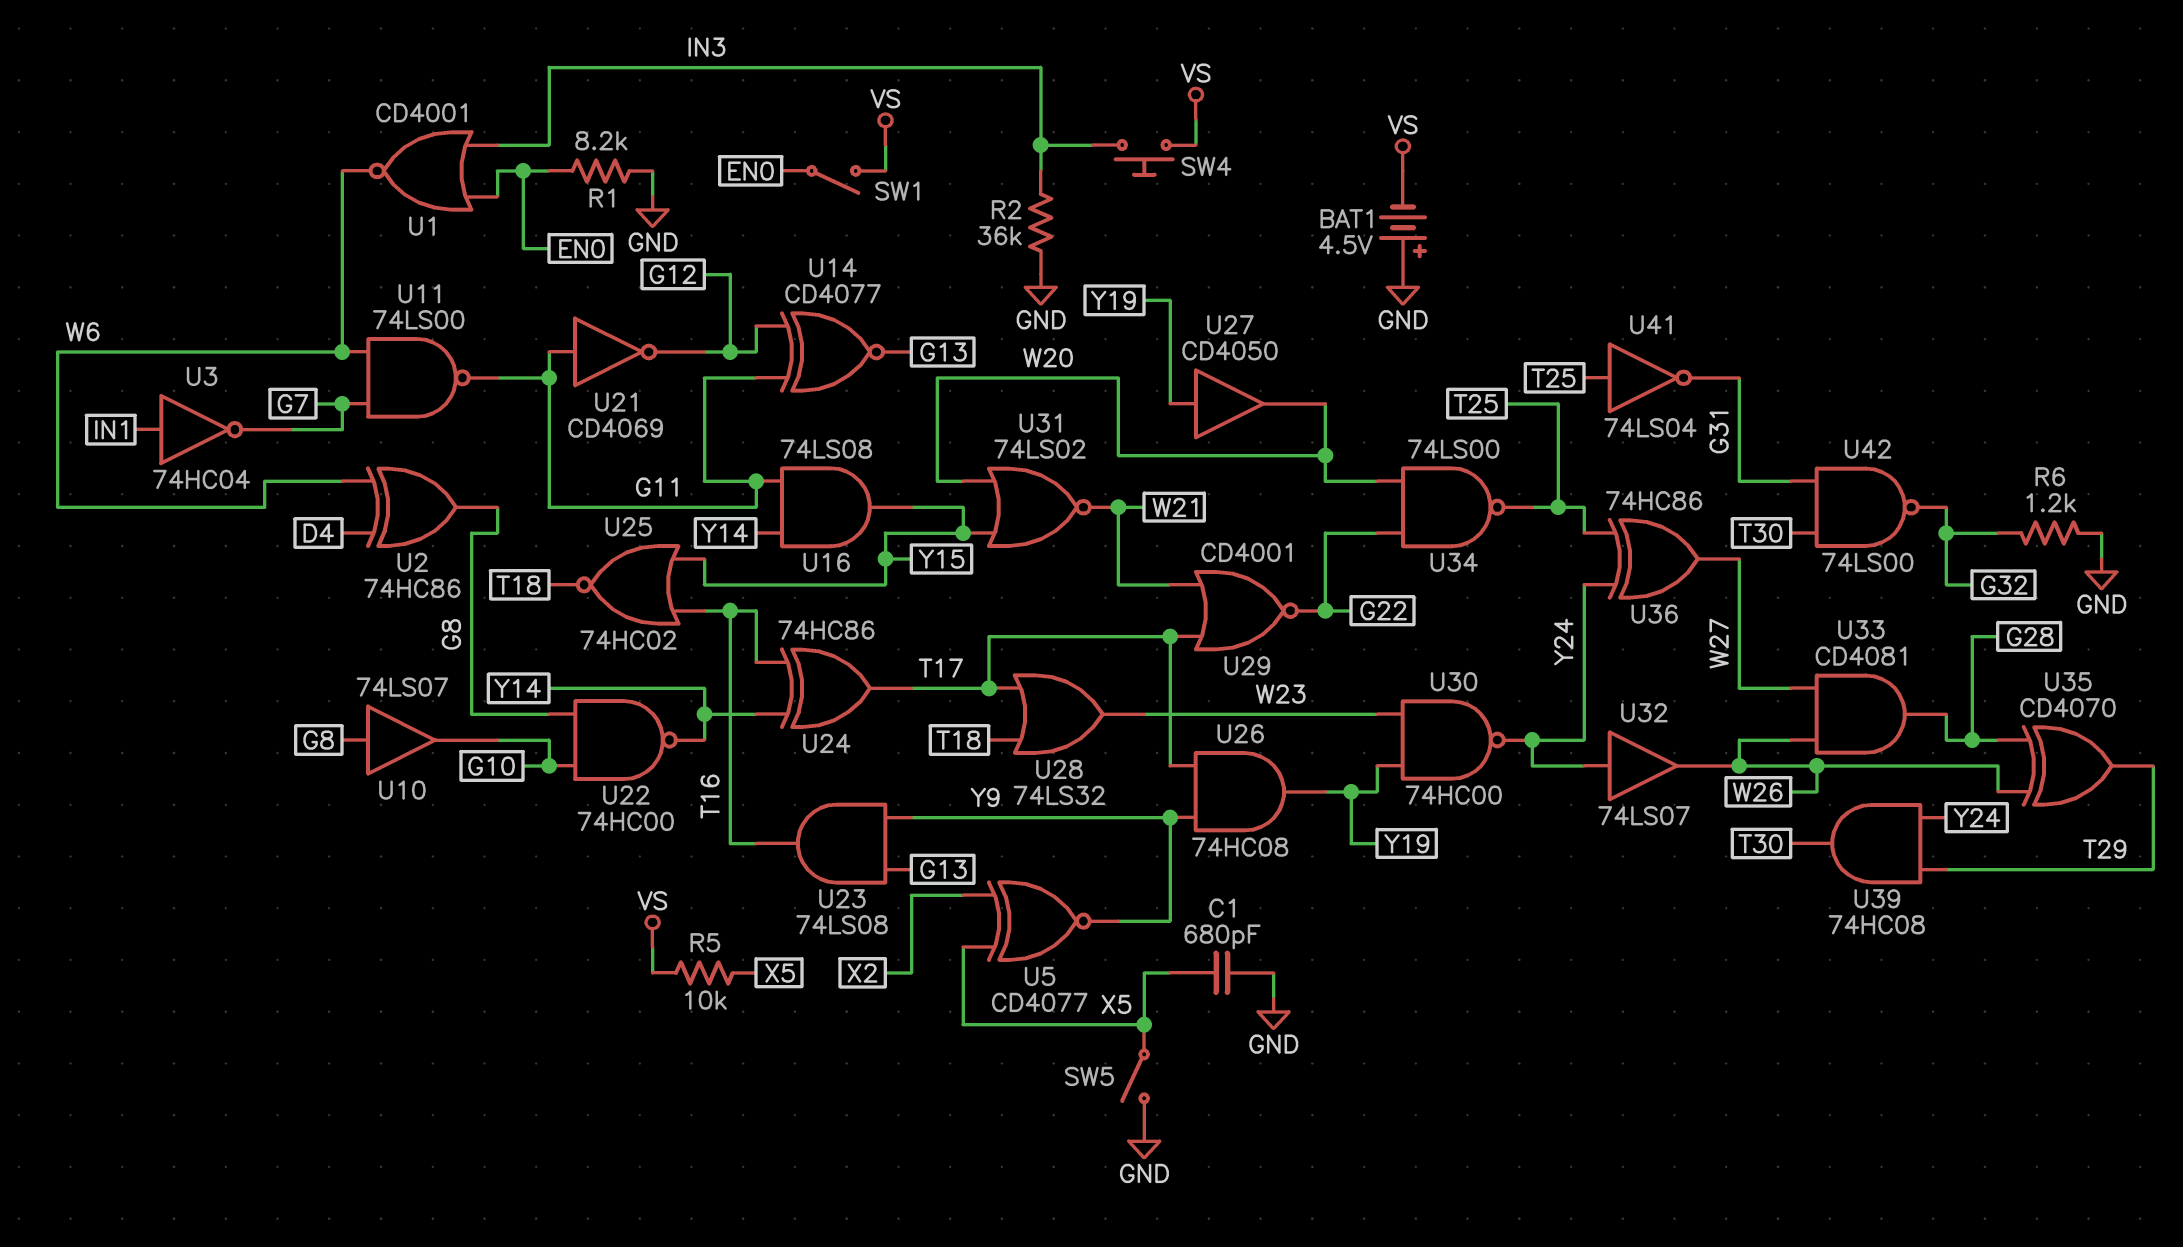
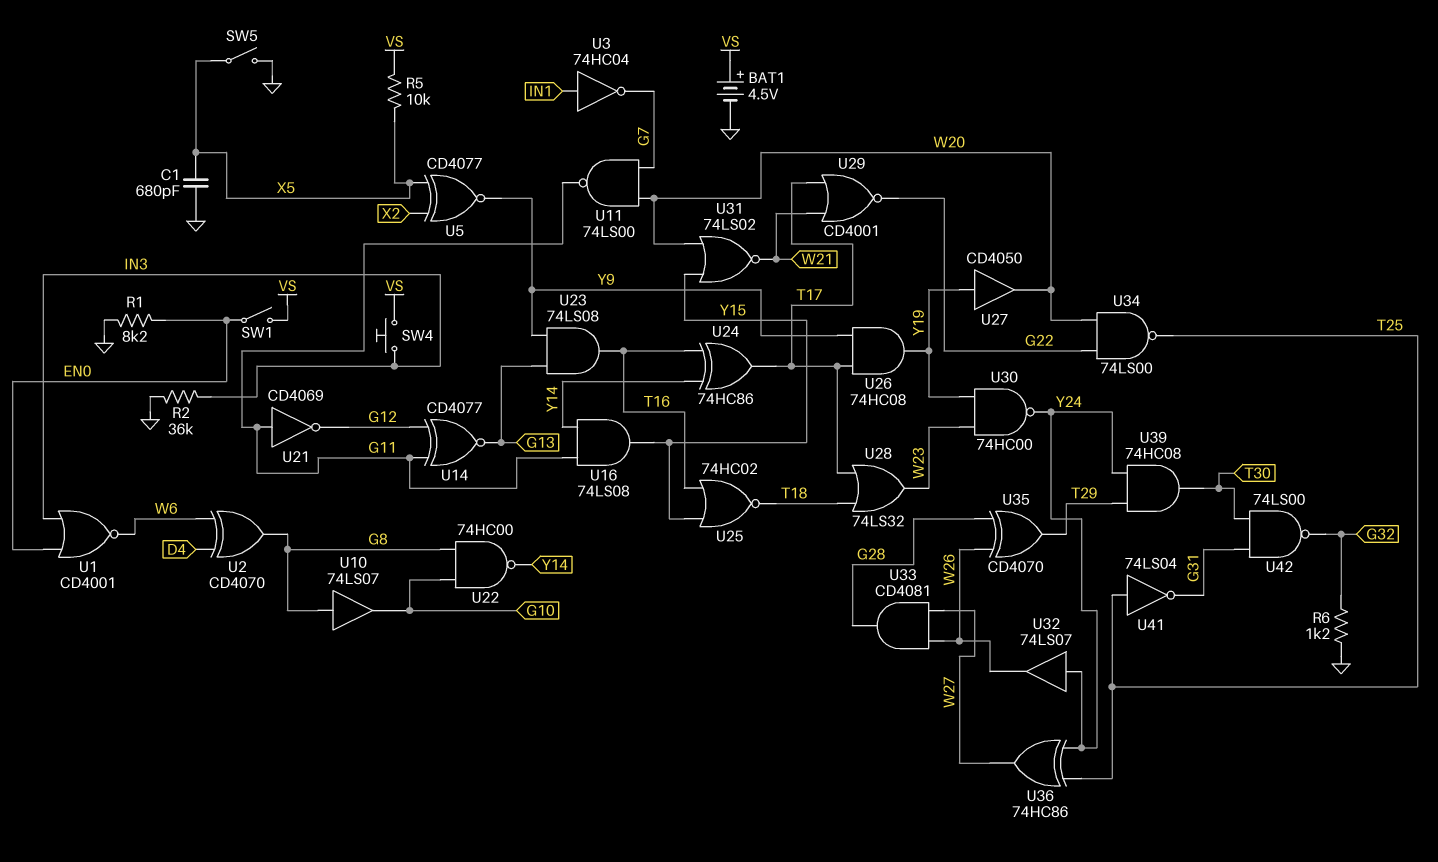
BAT1: 4.5V (plus GND, minus VS) -> 4.5V (plus VS, minus GND)
U2: XOR 74HC86 (in D4, in W6, out G8) -> XOR CD4070 (in D4, in W6, out G8)
U11: NAND 74LS00 (in G7, in W6, out G11) -> NAND 74LS00 (in G7, in W20, out G11)

